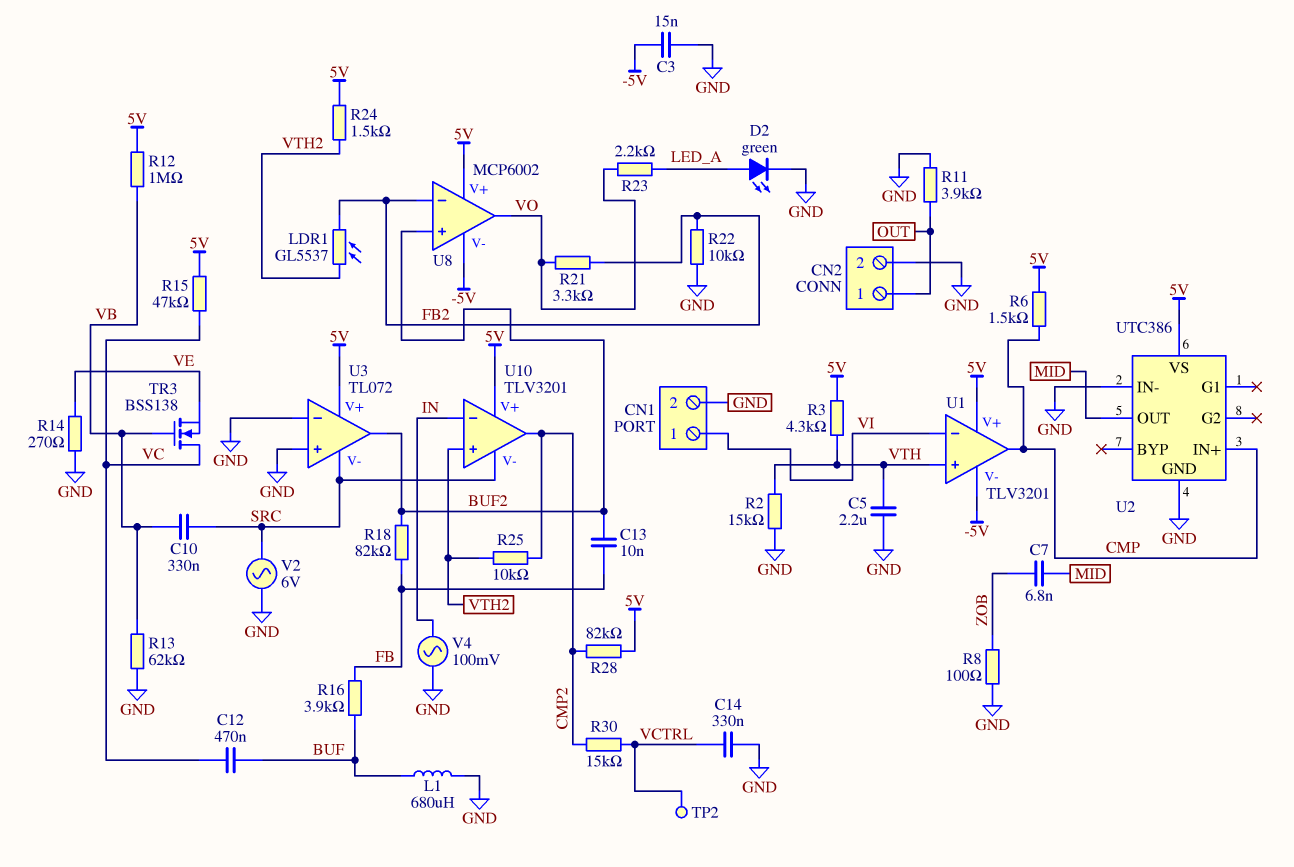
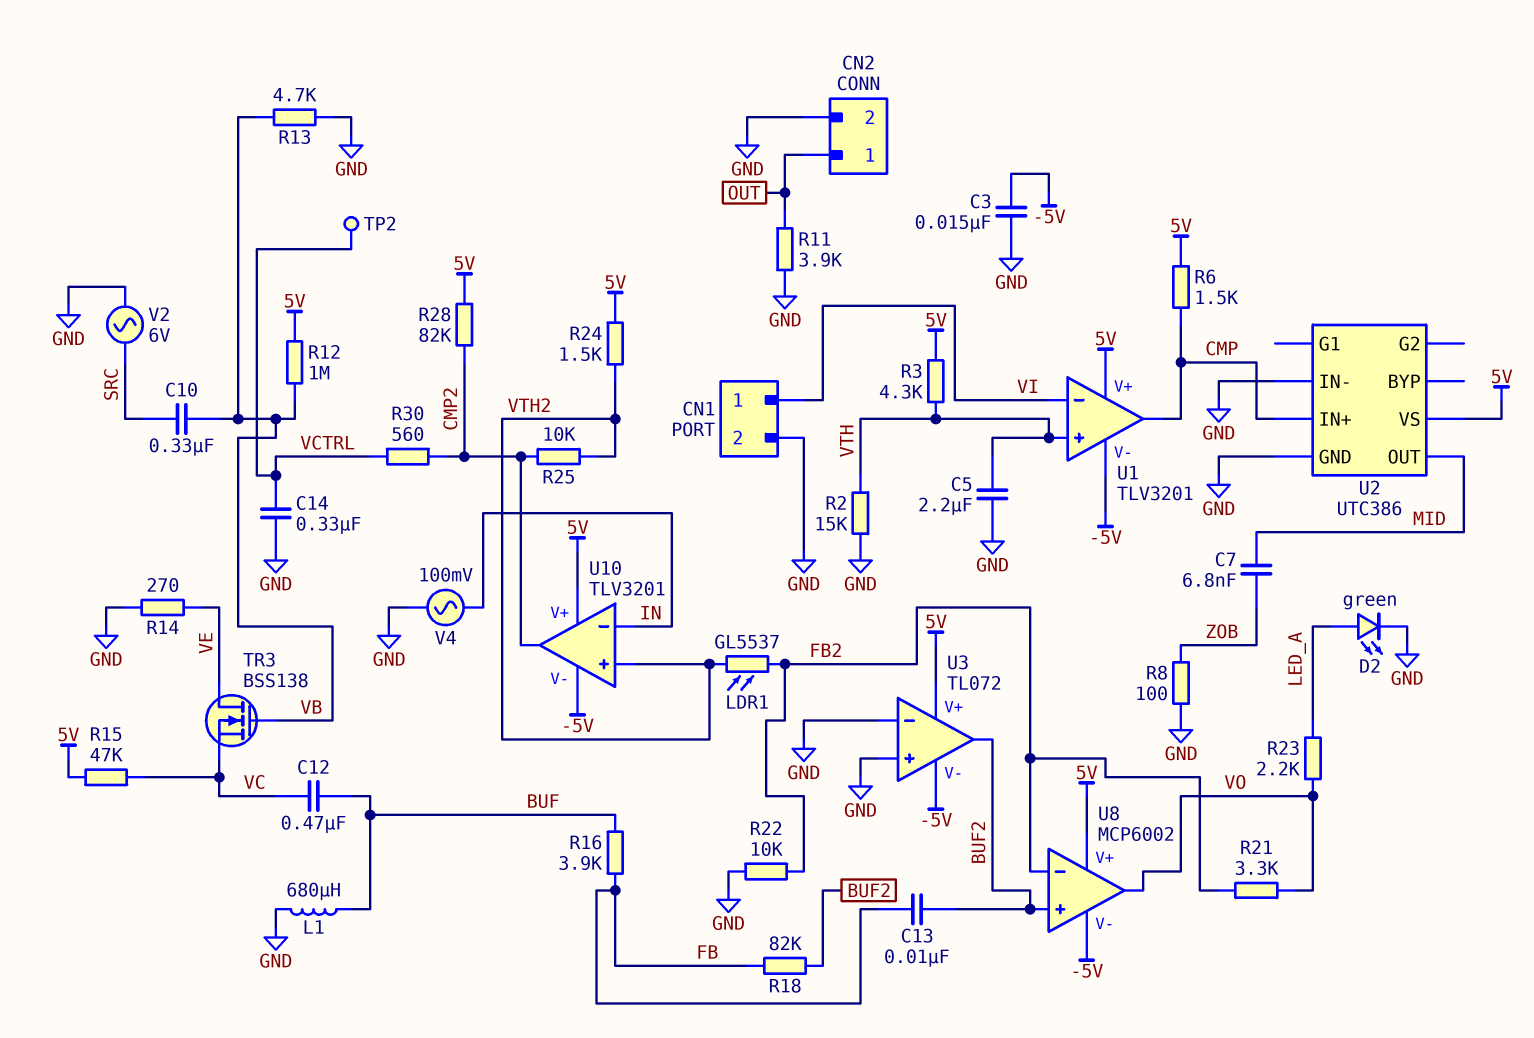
R13: 62k (GND, VB) -> 4.7k (GND, VB)
R30: 15k (CMP2, VCTRL) -> 560 (CMP2, VCTRL)
TR3: NMOS BSS138 (G VB, D VC, S VE) -> NMOS BSS138 (G VB, D VE, S VC)
U3 pin V-: SRC -> -5V
U10 pin V-: SRC -> -5V

